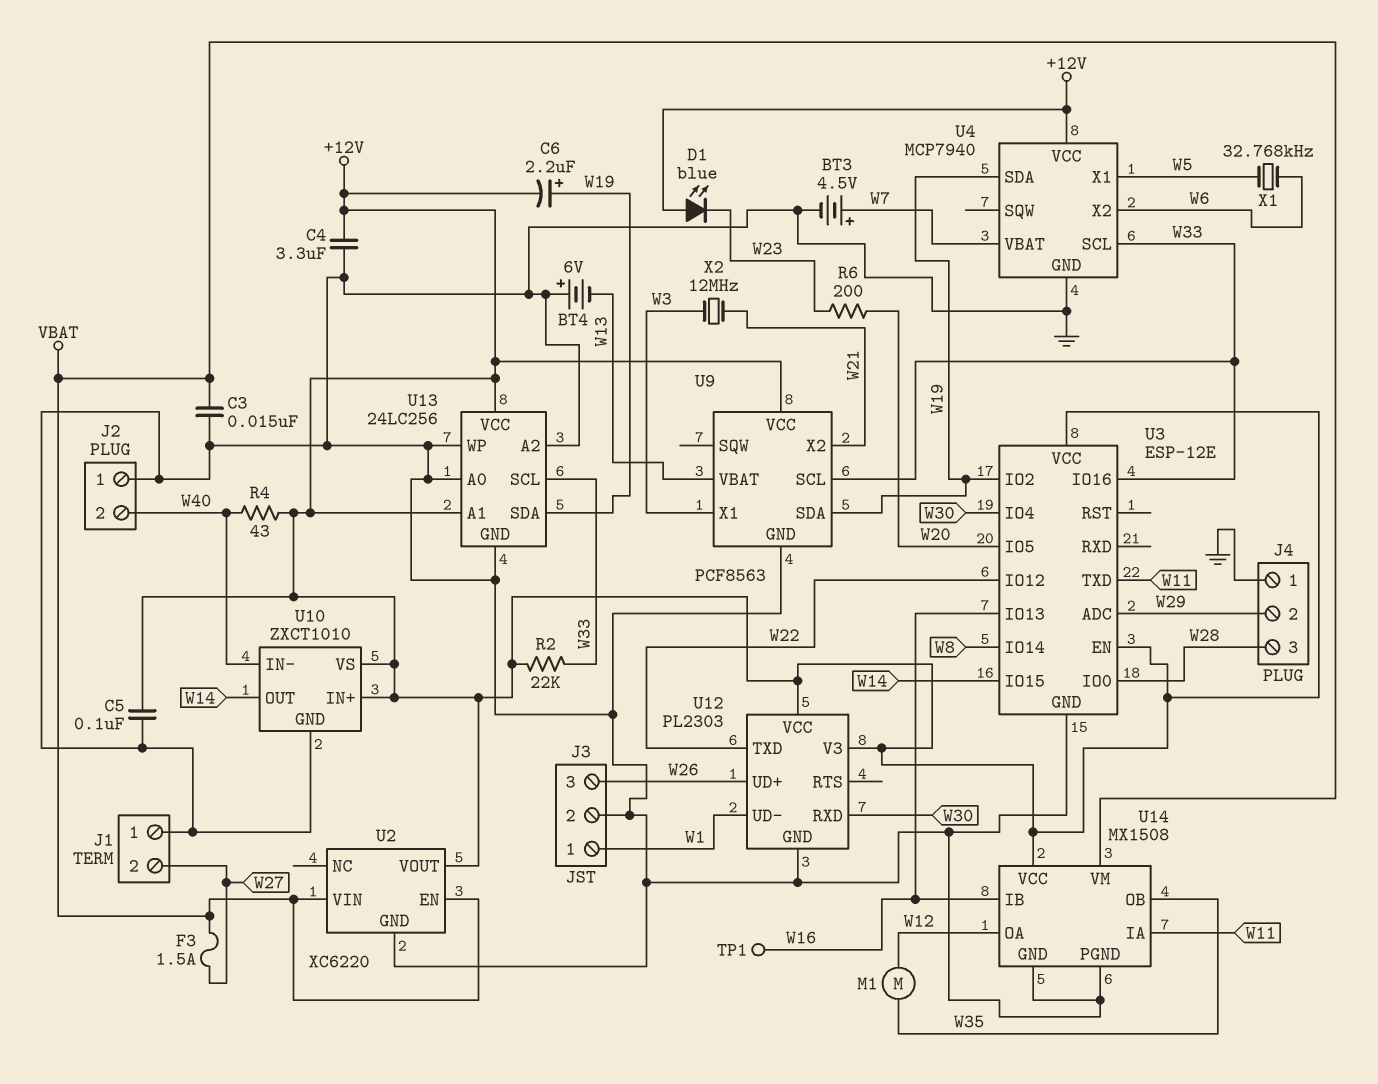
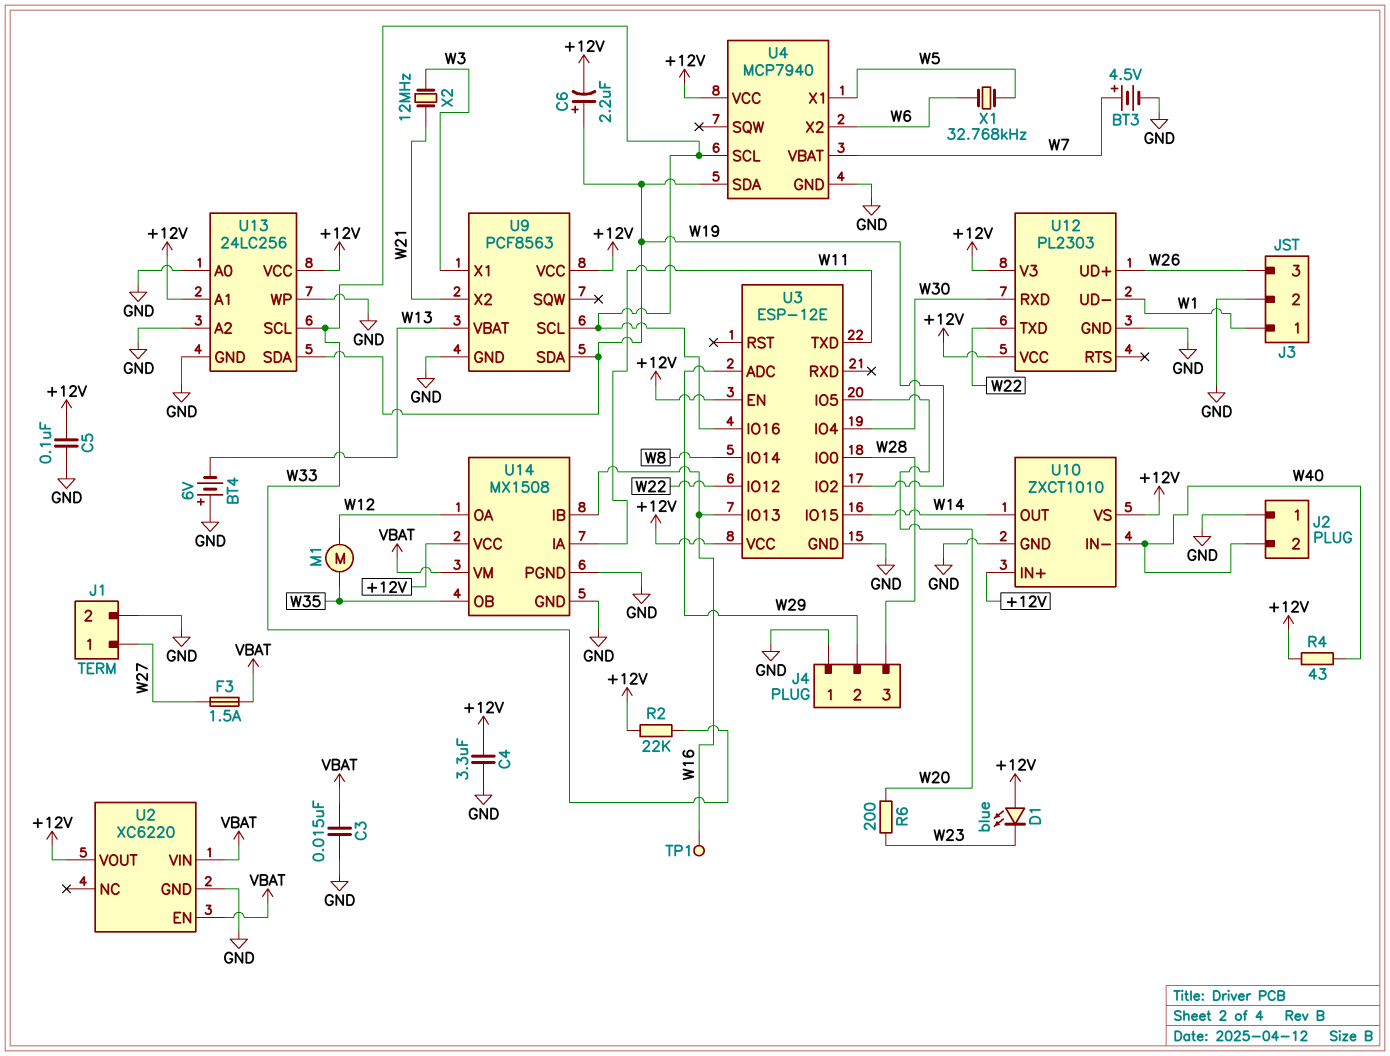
J1 pin 1: GND -> W27
J1 pin 2: W27 -> GND

